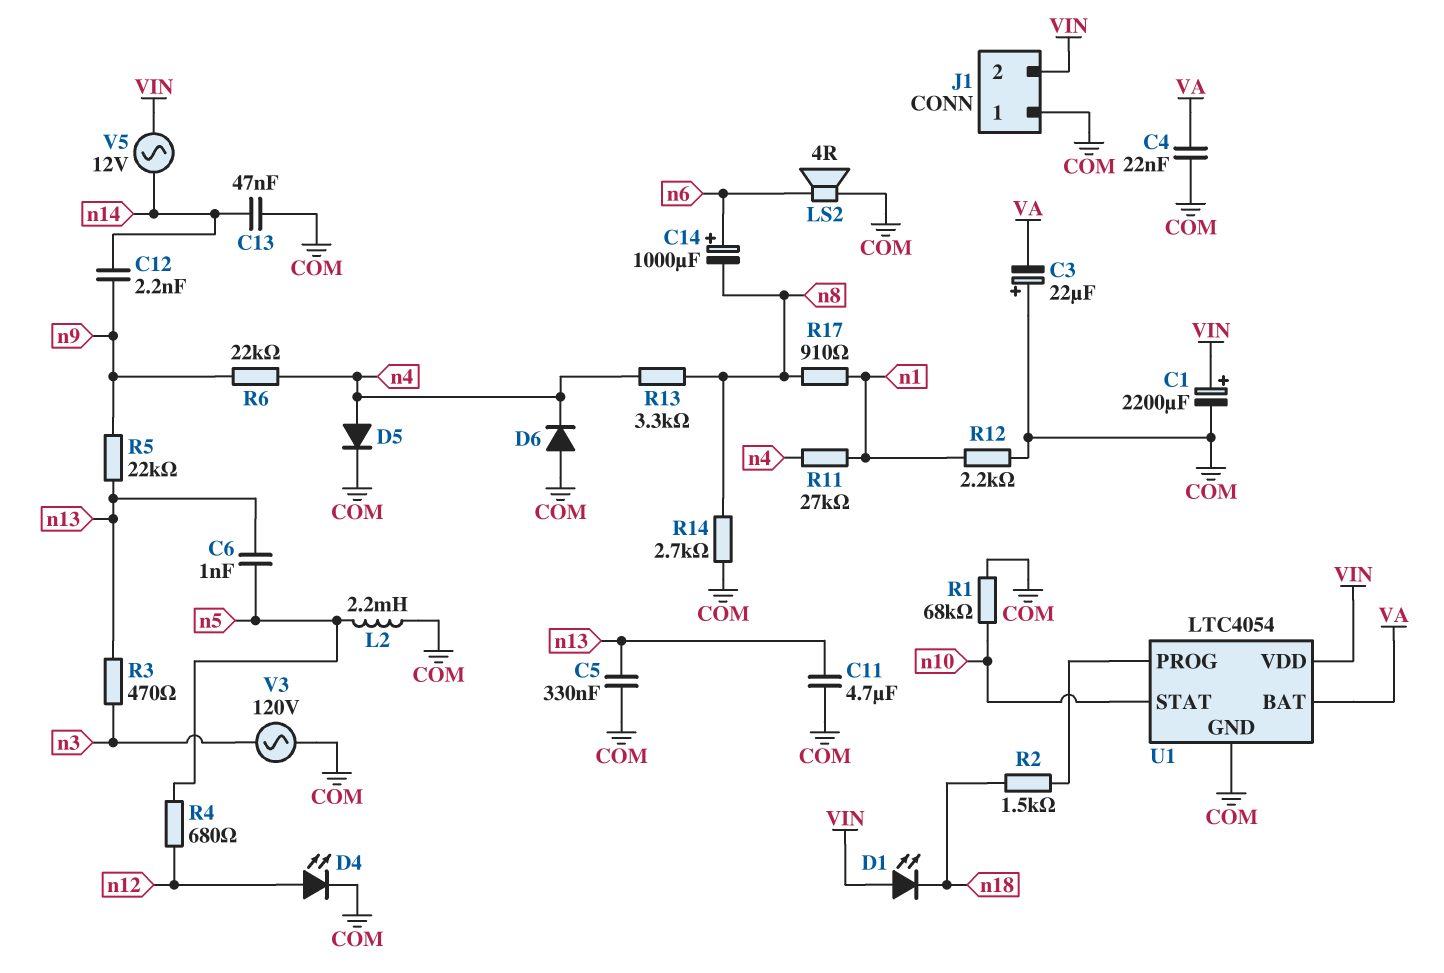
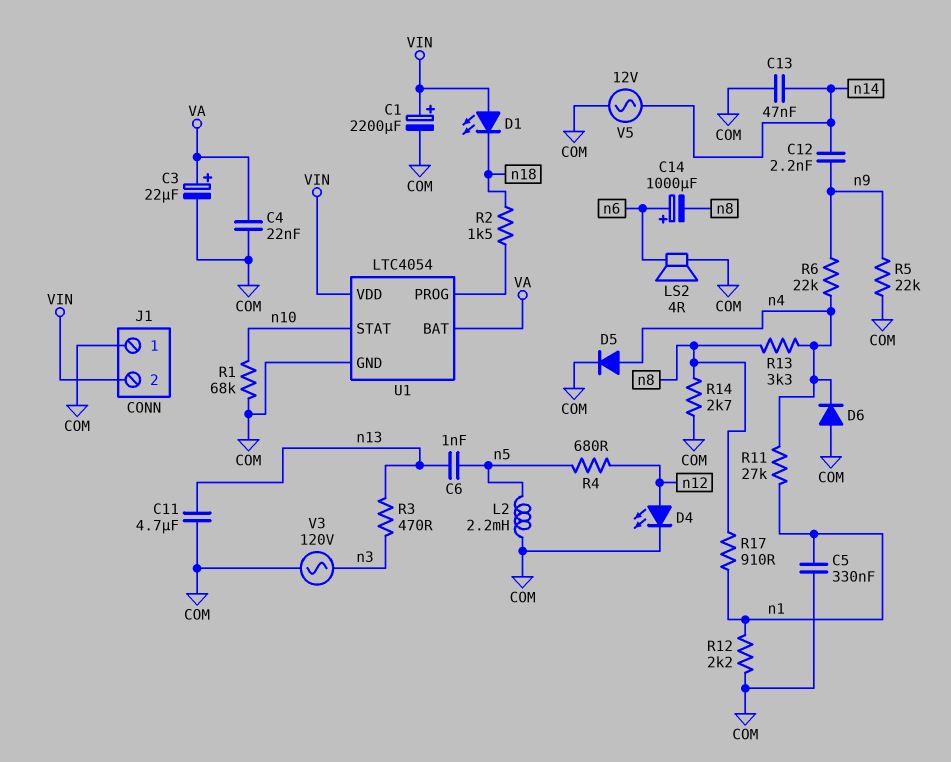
C3: 22uF (plus COM, minus VA) -> 22uF (plus VA, minus COM)
C5: 330nF (COM, n13) -> 330nF (COM, n1)
R5: 22k (n9, n13) -> 22k (COM, n9)
V5: AC 12V (VIN, n14) -> AC 12V (COM, n14)

